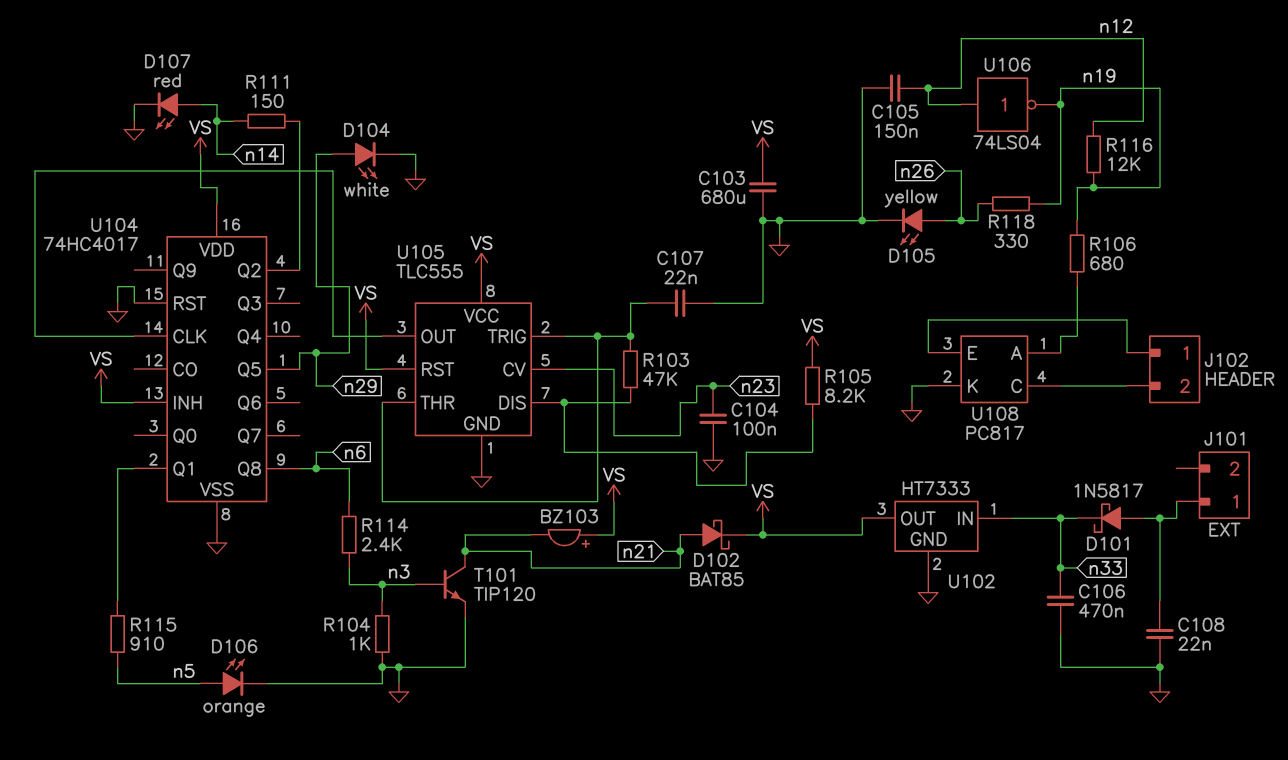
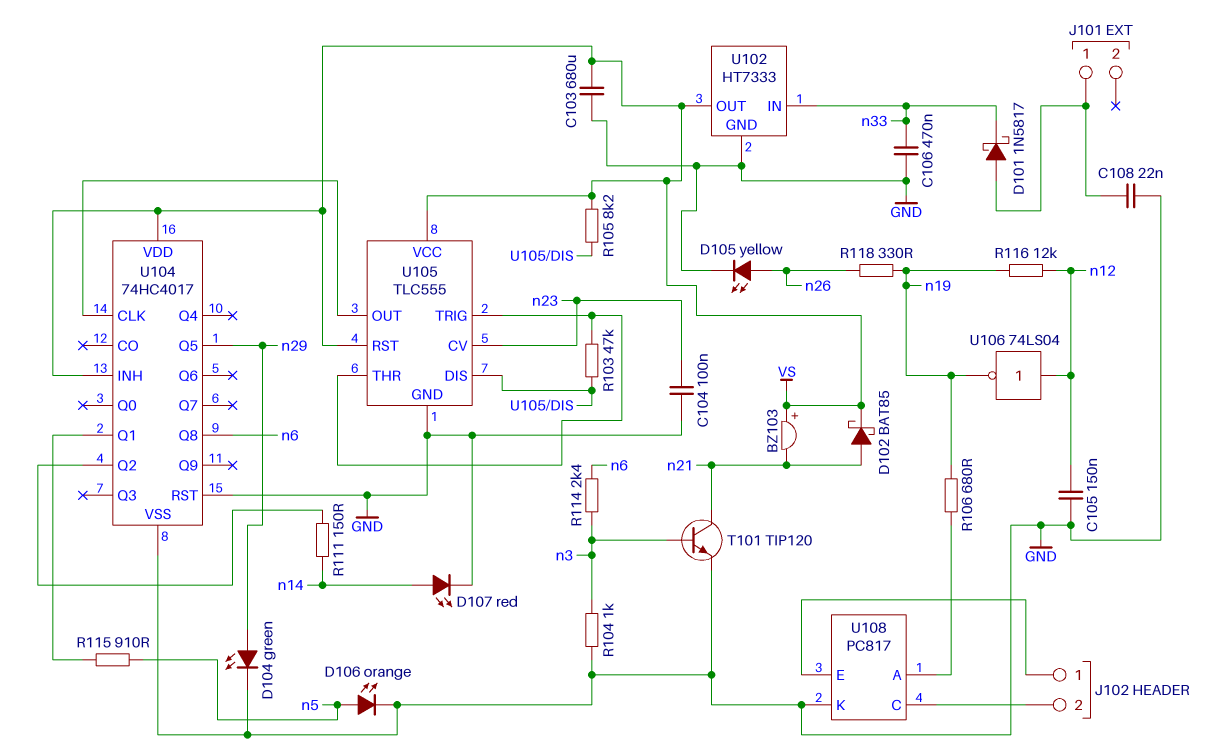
C107: 22nF (GND, U105/THR) -> none
D104: LED white (A n29, K GND) -> LED green (A n29, K GND)

